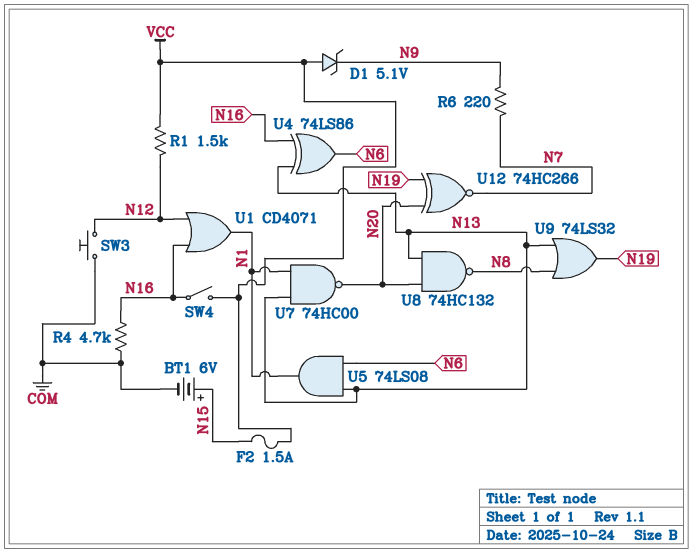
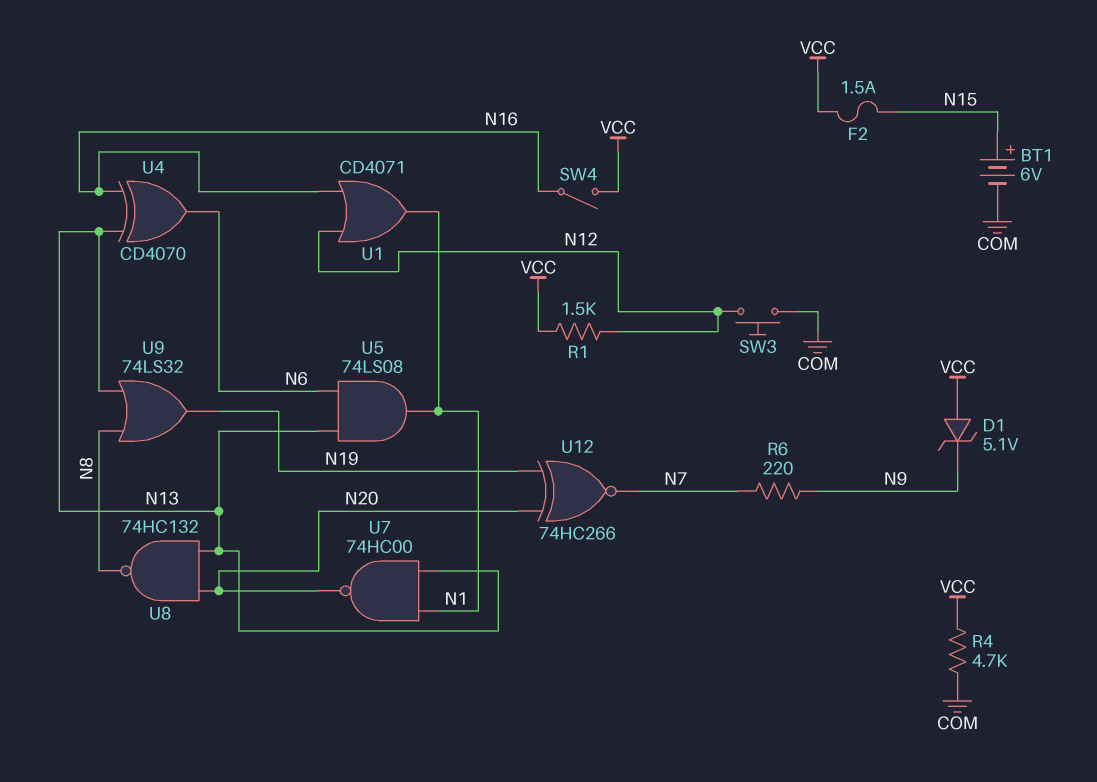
R4: 4.7k (COM, N16) -> 4.7k (COM, VCC)
U4: XOR 74LS86 (in N13, in N16, out N6) -> XOR CD4070 (in N13, in N16, out N6)

